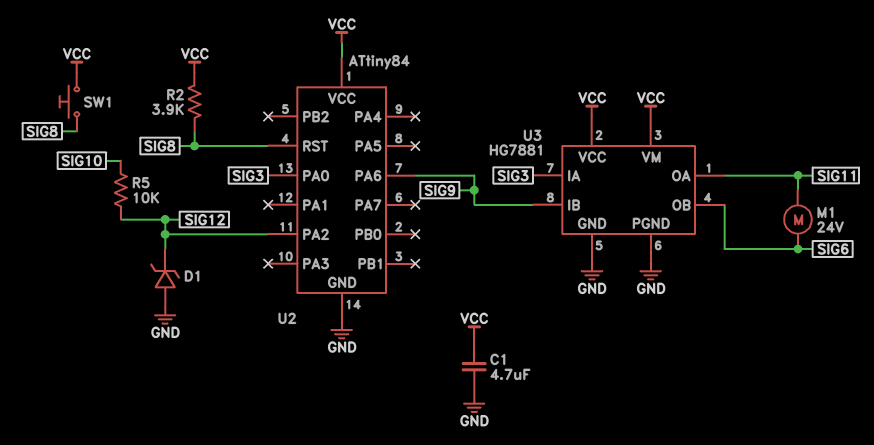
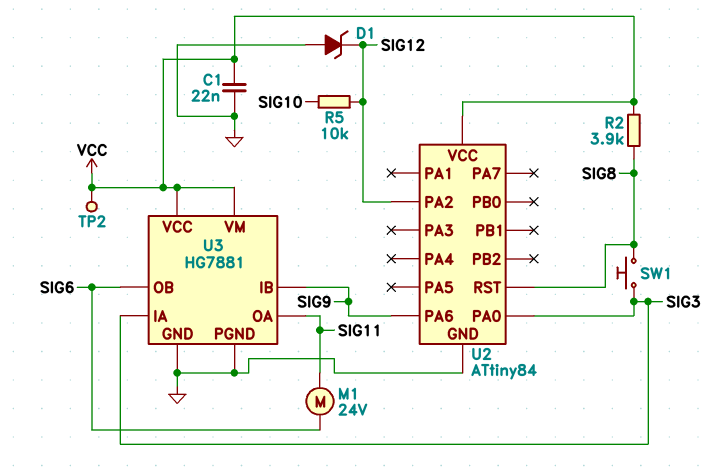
C1: 4.7uF (GND, VCC) -> 22nF (GND, VCC)
SW1: button (SIG8, VCC) -> button (SIG3, SIG8)
TP2: none -> test point (VCC)

